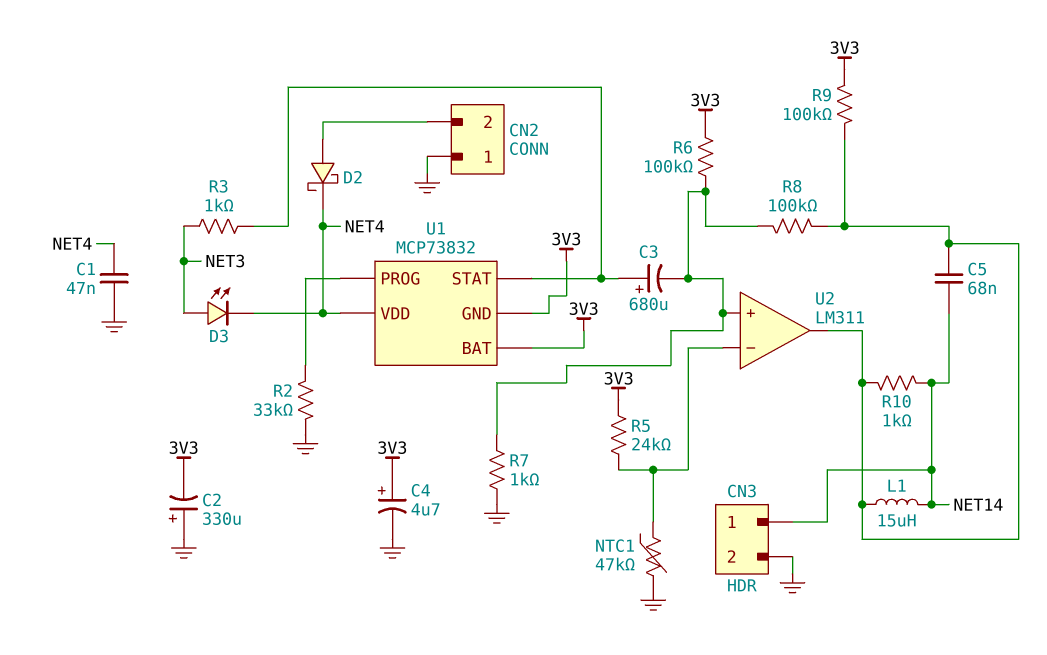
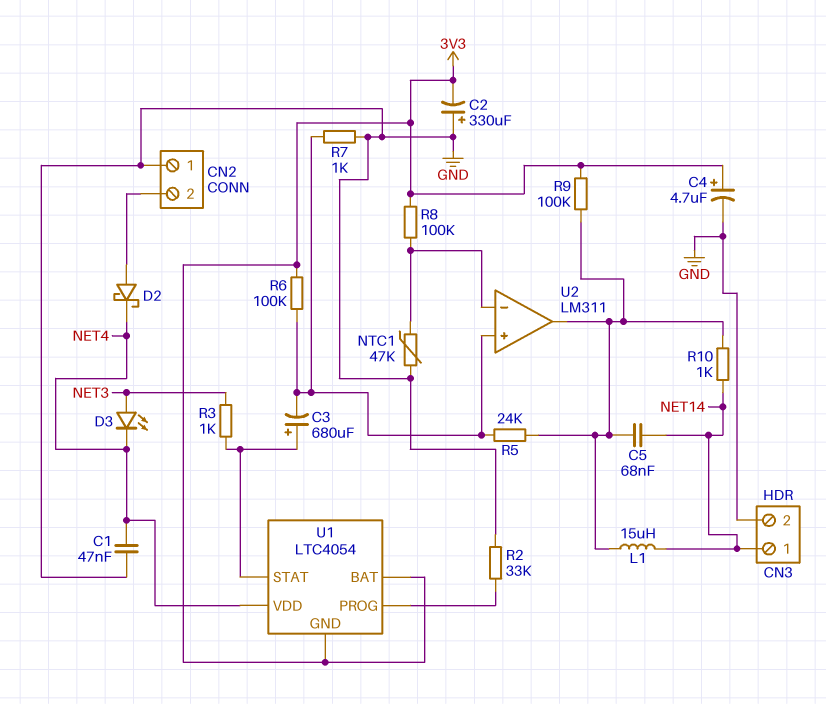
R5: 24k (3V3, U2/in-) -> 24k (U2/in+, U2/out)
R8: 100k (U2/in+, U2/out) -> 100k (3V3, U2/in-)
U1: MCP73832 -> LTC4054

